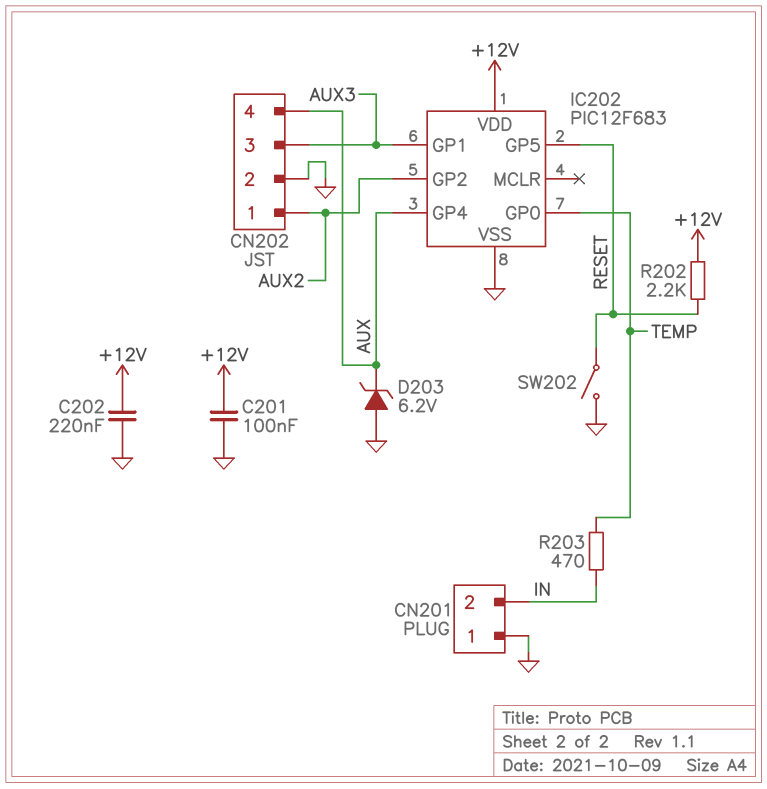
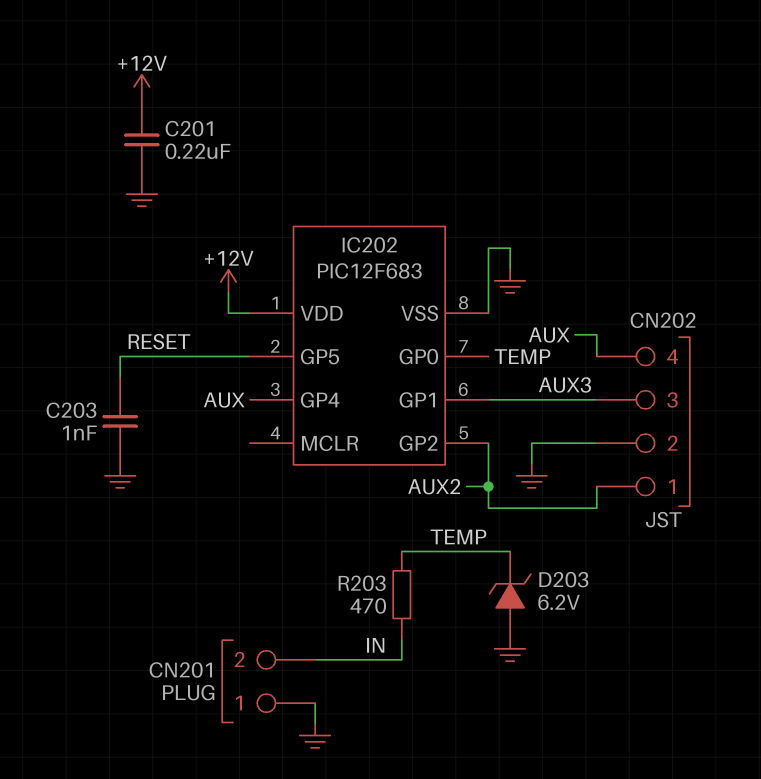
C201: 100nF (+12V, GND) -> 220nF (+12V, GND)
C202: 220nF (+12V, GND) -> none
C203: none -> 1nF (GND, RESET)
D203: zener 6.2V (A GND, K AUX) -> zener 6.2V (A GND, K TEMP)
R202: 2.2k (+12V, RESET) -> none
SW202: switch (GND, RESET) -> none

